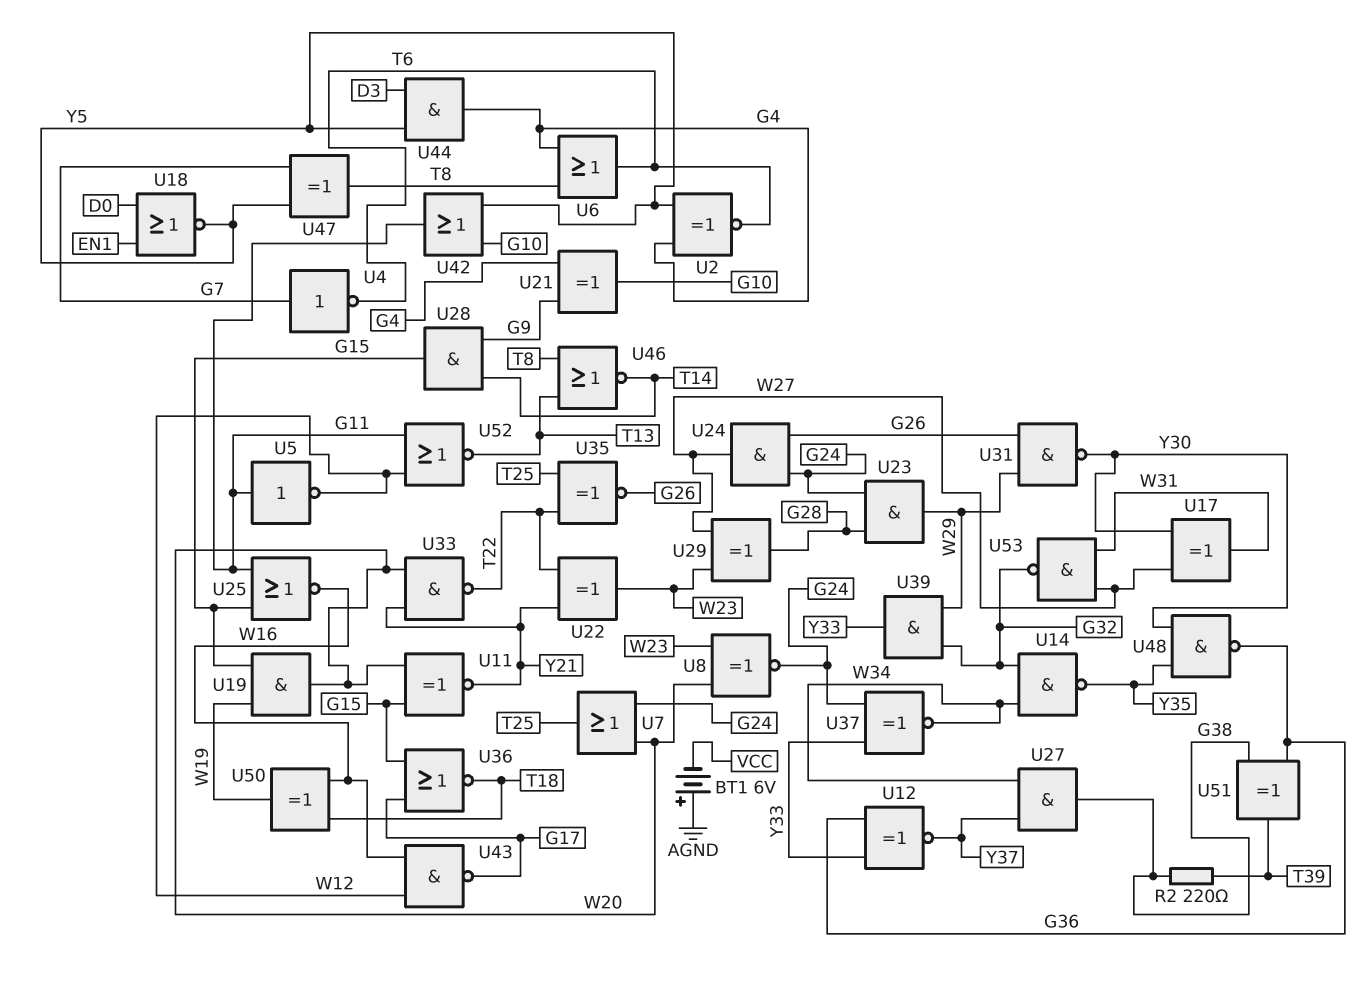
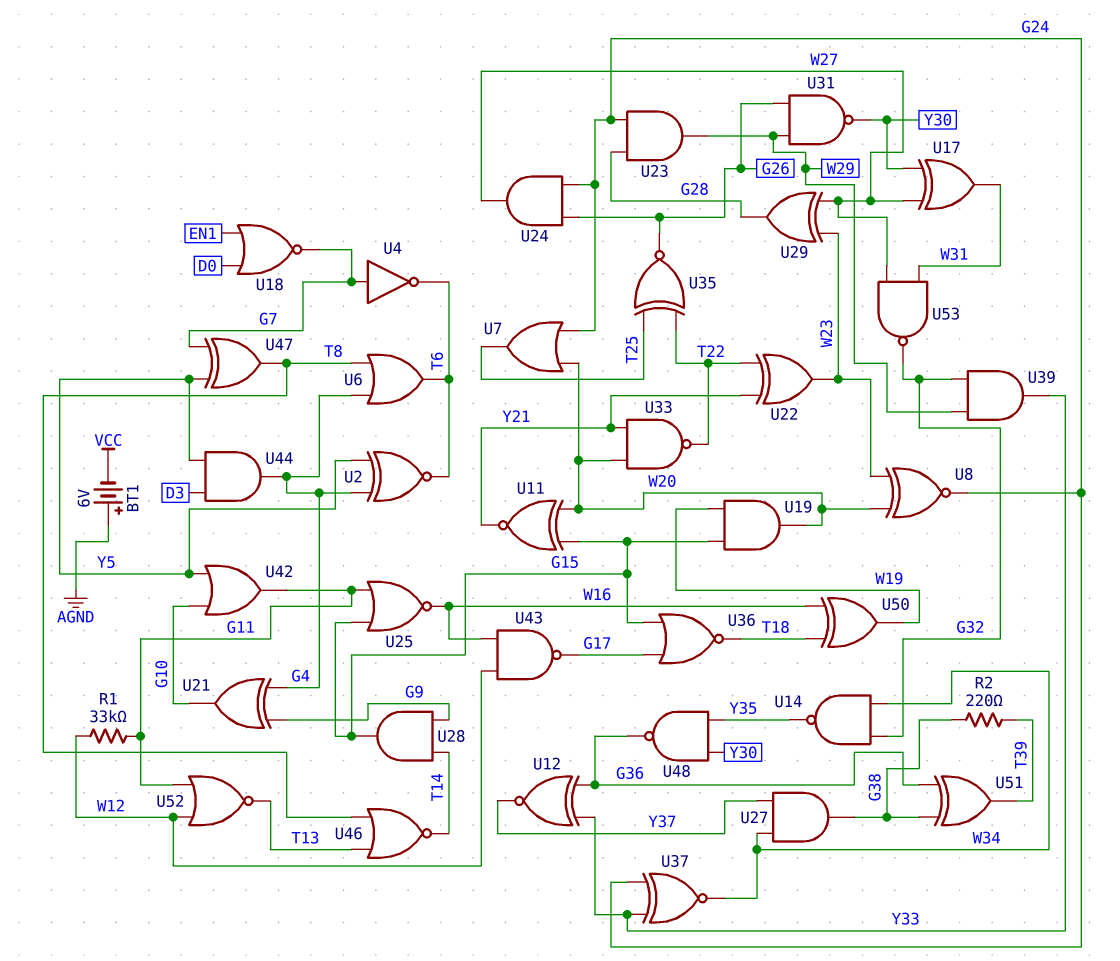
R1: none -> 33k (G11, W12)
U5: NOT (in G11, out W12) -> none
U18: NOR (in D0, in EN1, out Y5) -> NOR (in D0, in EN1, out G7)

